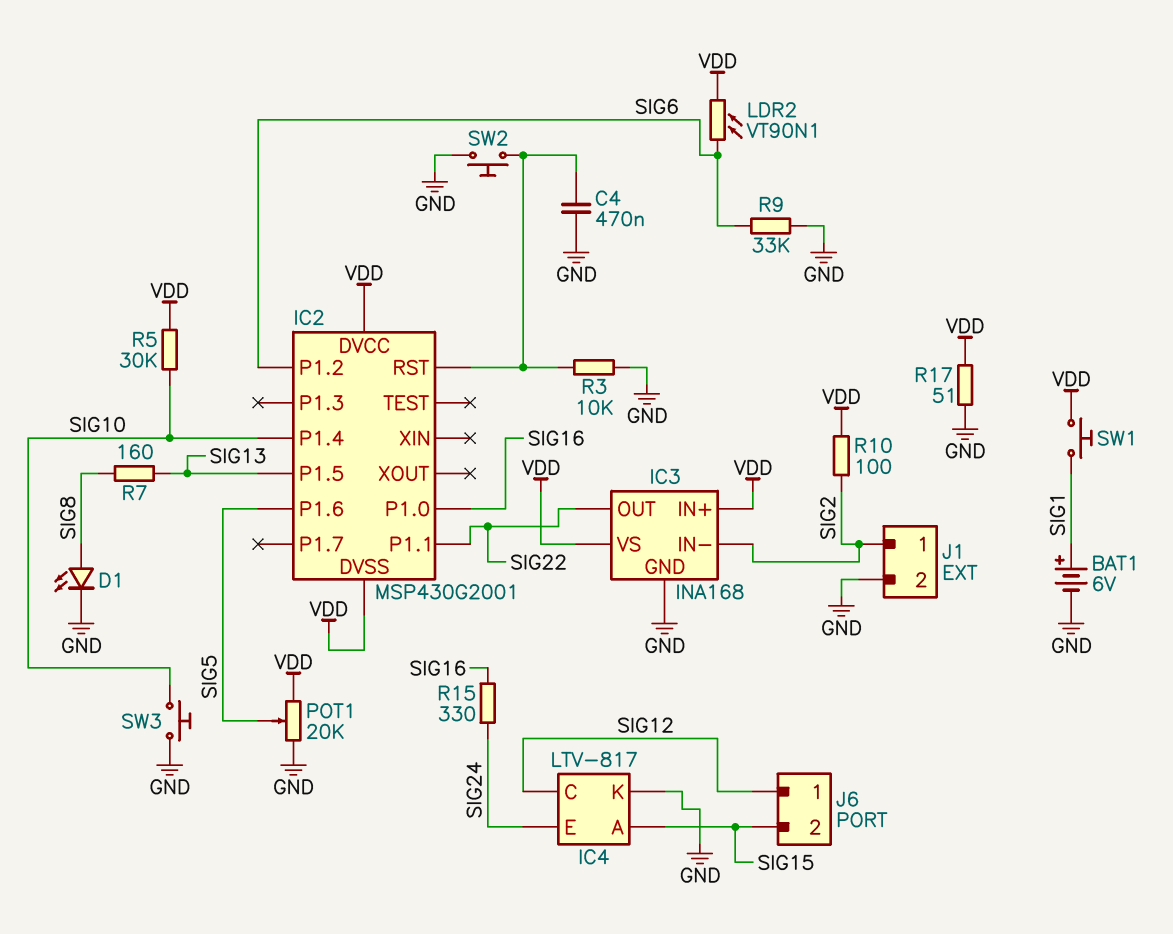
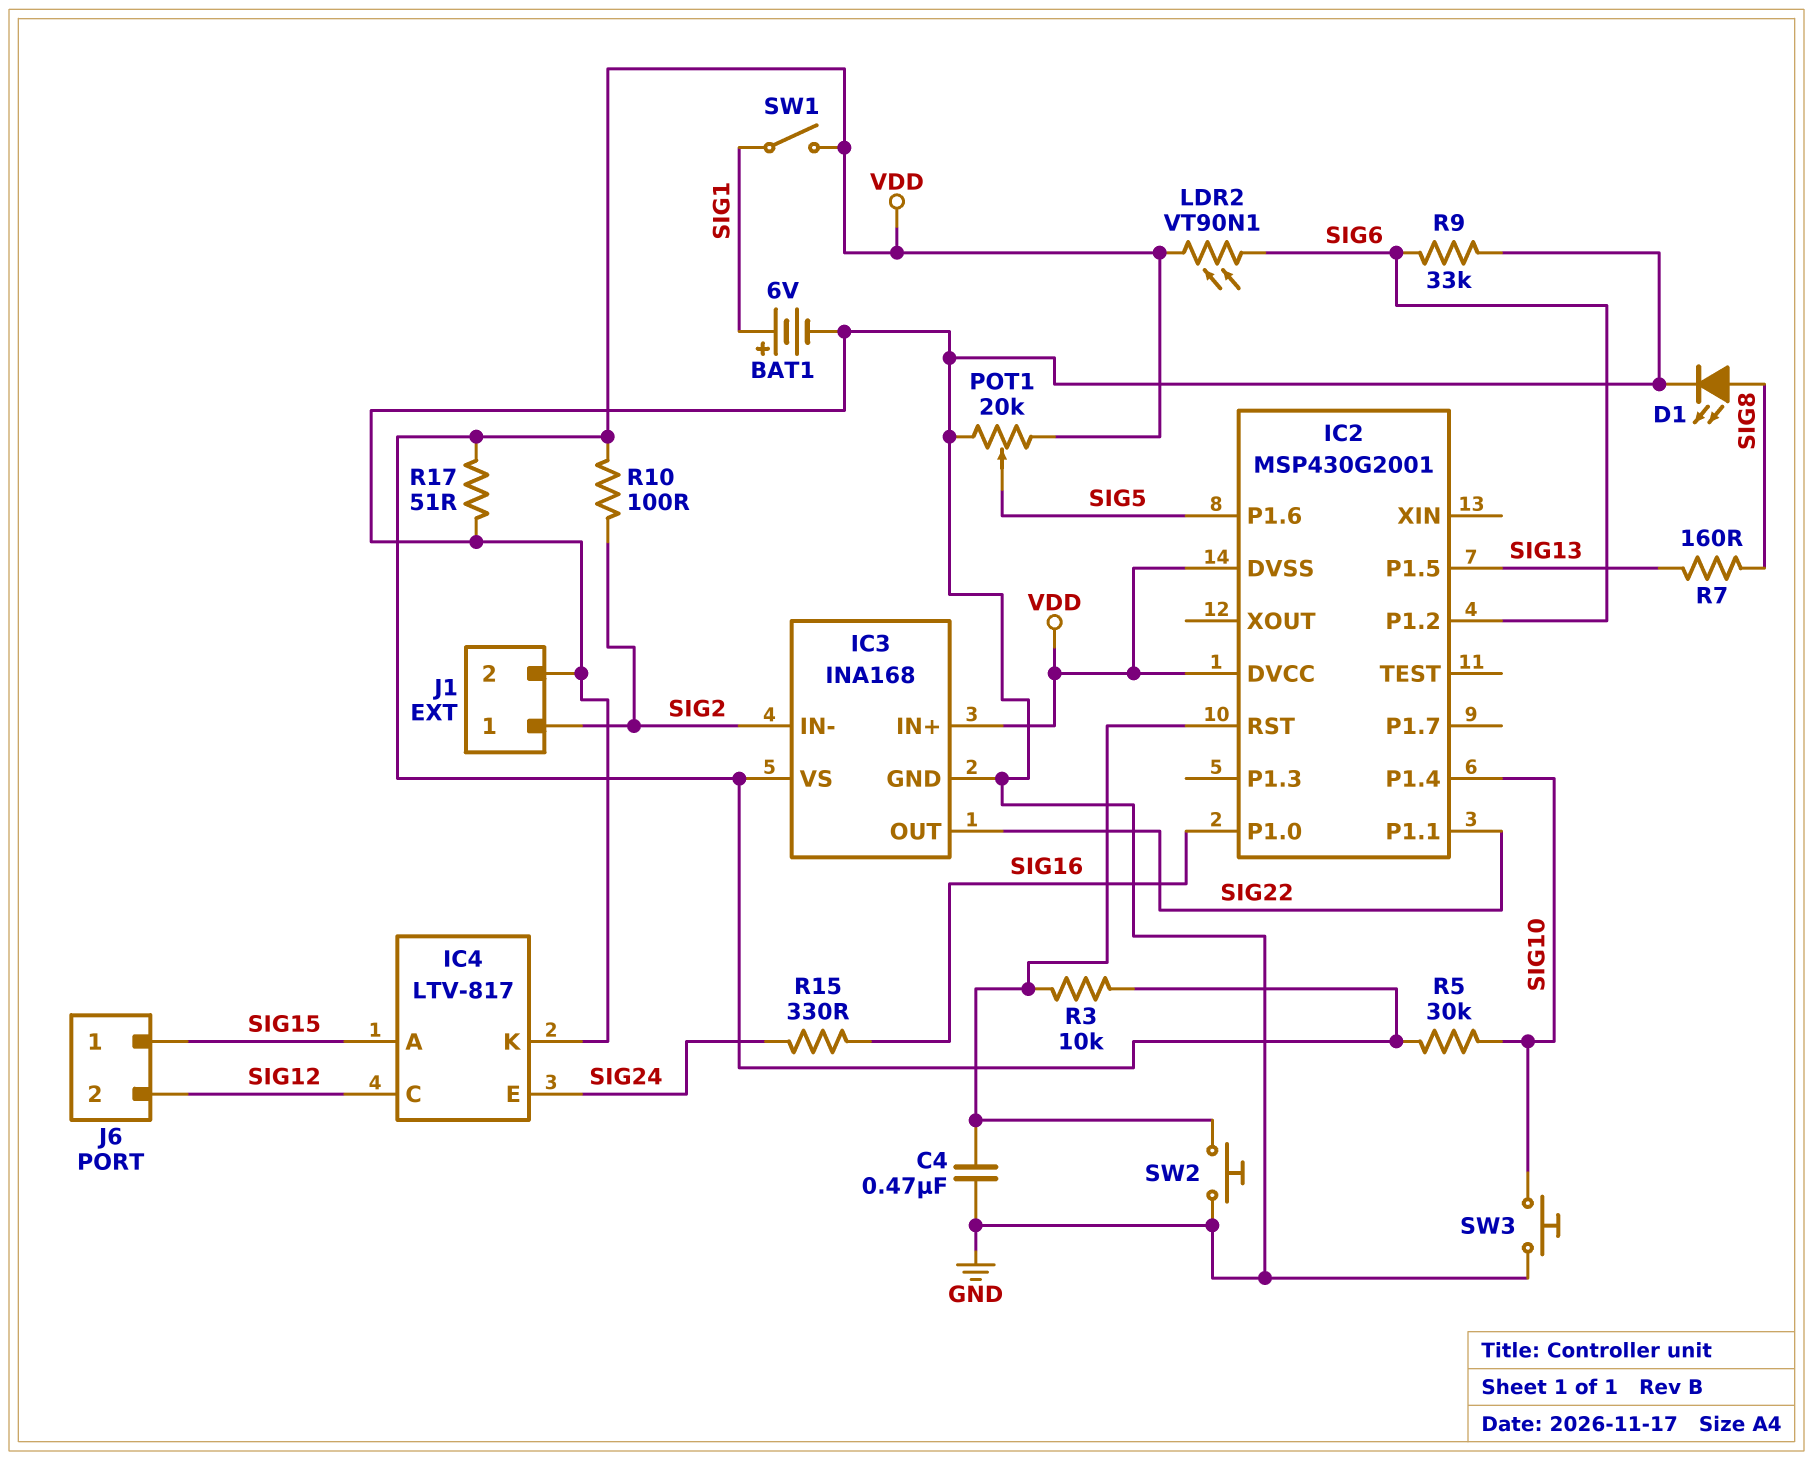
J6 pin 1: SIG12 -> SIG15
J6 pin 2: SIG15 -> SIG12
R3: 10k (GND, IC2/RST) -> 10k (IC2/RST, VDD)
SW1: button (SIG1, VDD) -> switch (SIG1, VDD)

